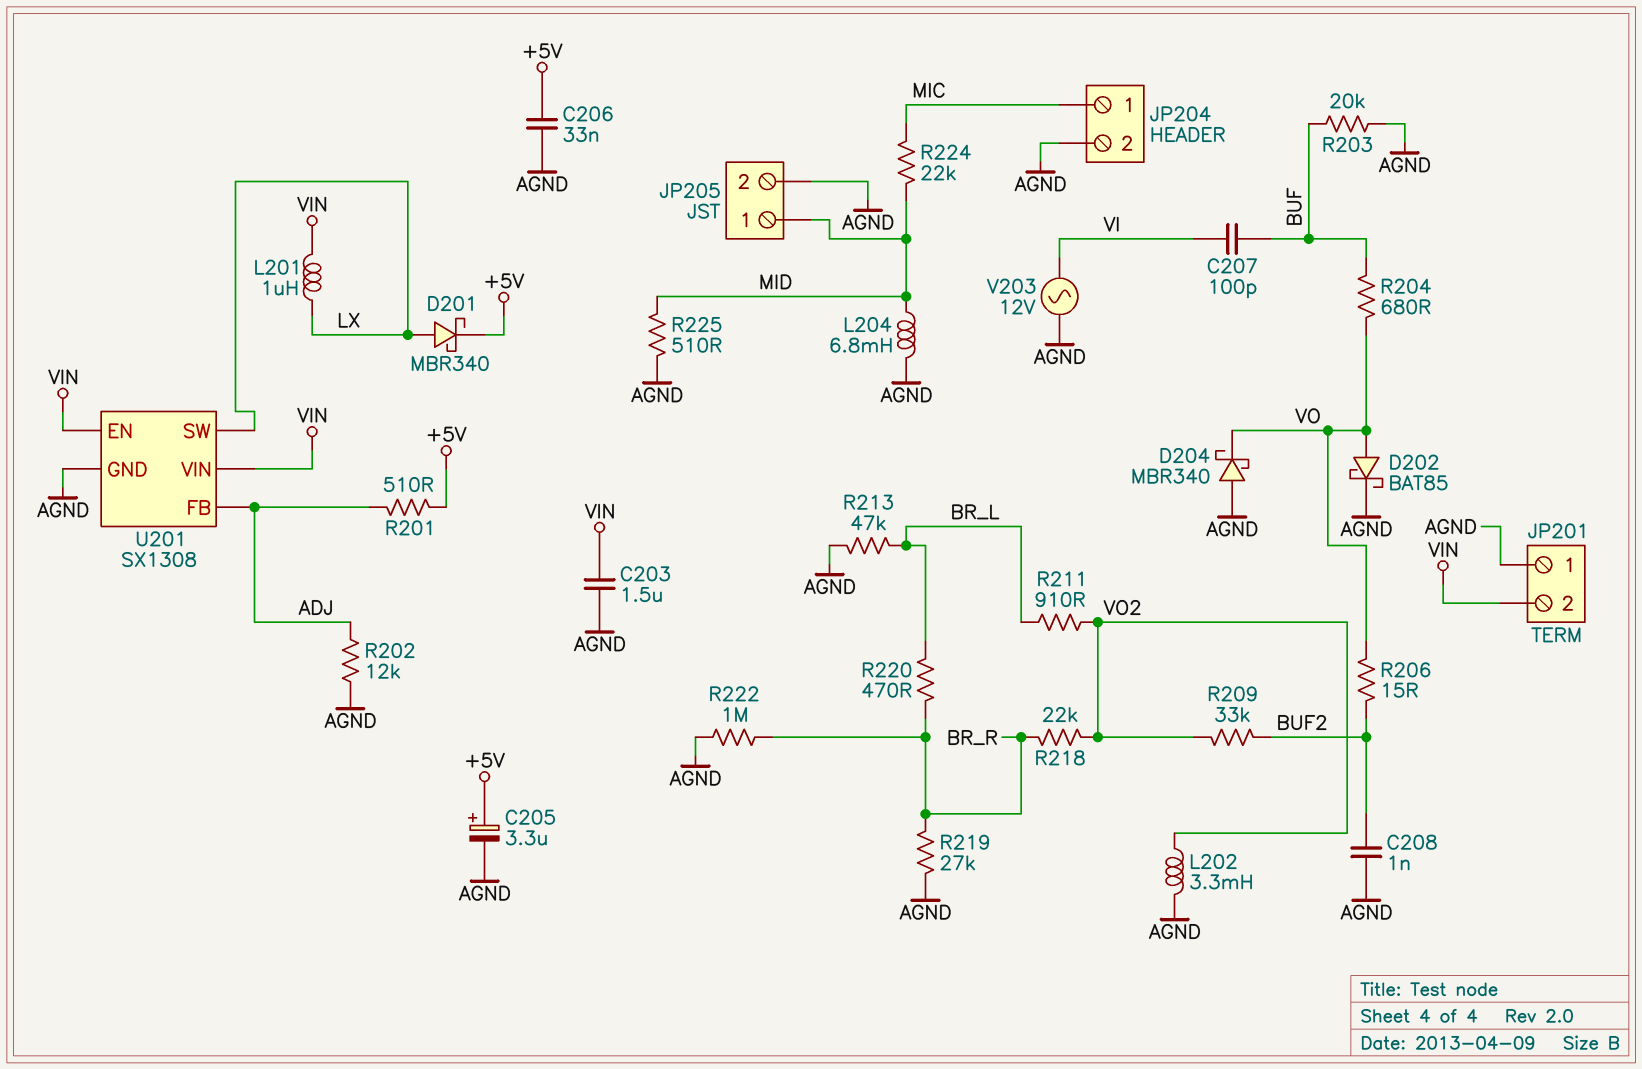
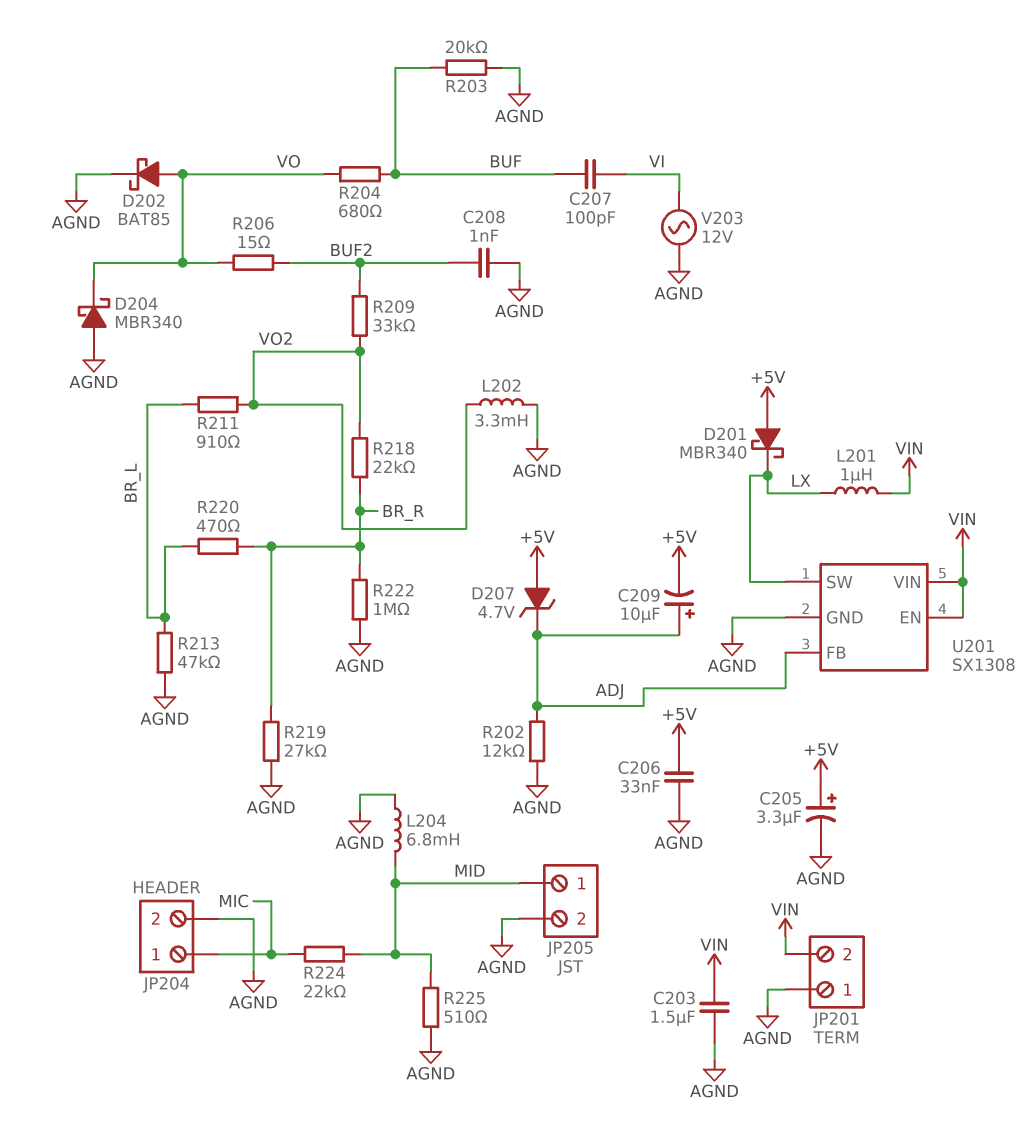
C209: none -> 10uF (plus ADJ, minus +5V)
D201: schottky MBR340 (A LX, K +5V) -> schottky MBR340 (A +5V, K LX)
D207: none -> zener 4.7V (A +5V, K ADJ)
R201: 510 (+5V, ADJ) -> none

